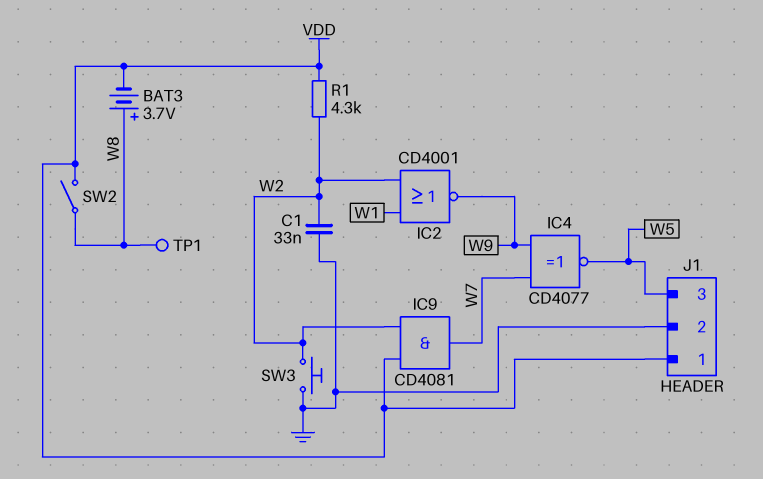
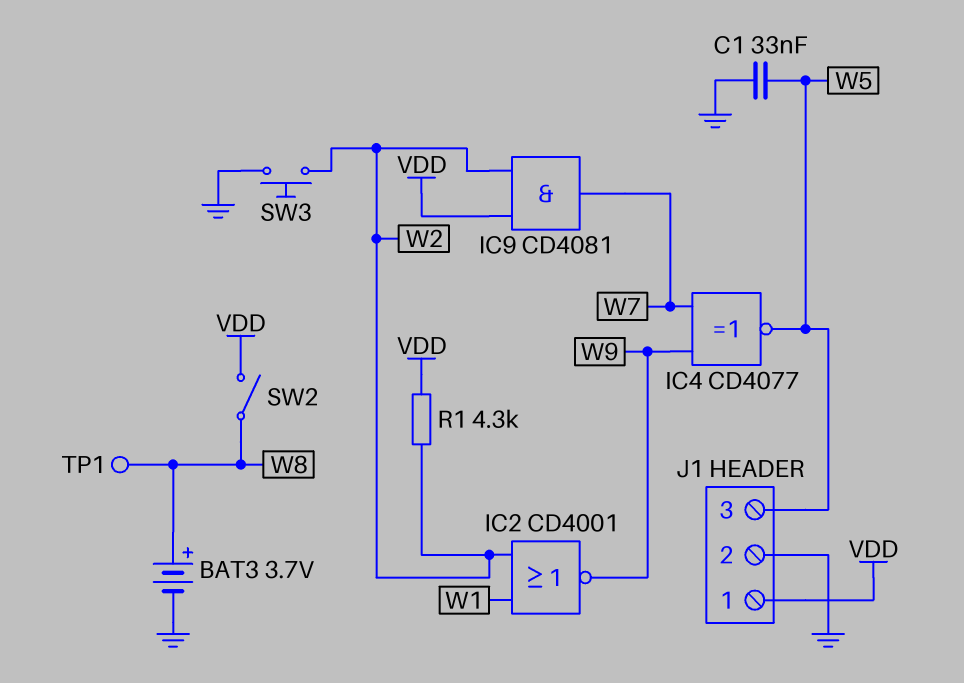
BAT3: 3.7V (plus W8, minus VDD) -> 3.7V (plus W8, minus GND)
C1: 33nF (GND, W2) -> 33nF (GND, W5)

